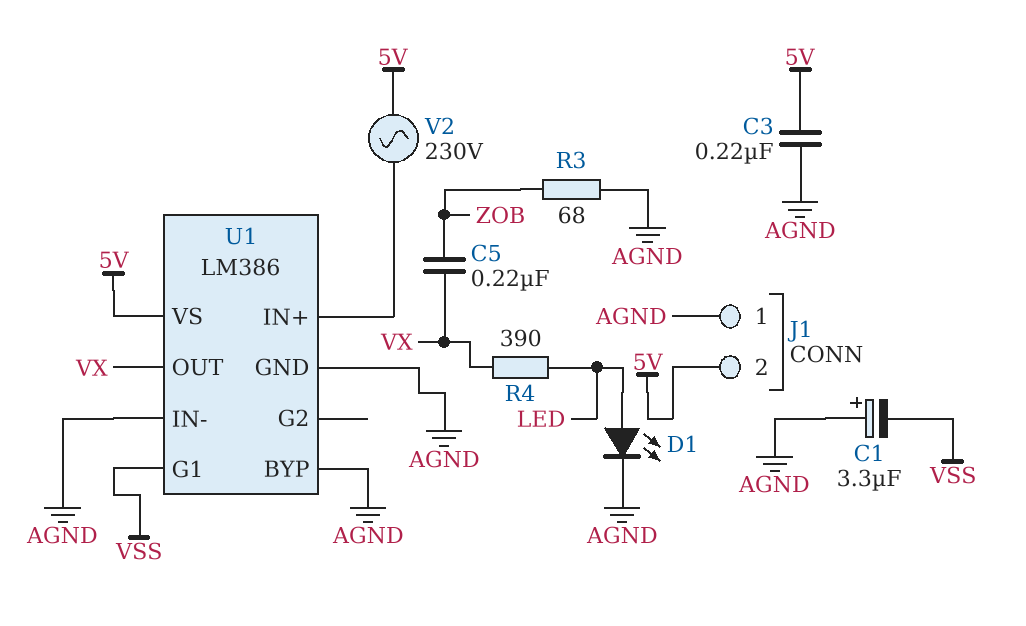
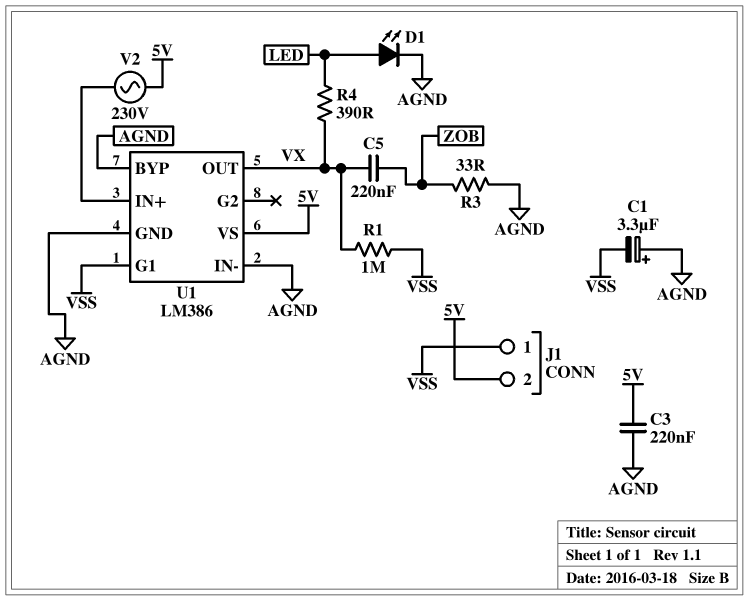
J1 pin 1: AGND -> VSS
R1: none -> 1M (VSS, VX)
R3: 68 (AGND, ZOB) -> 33 (AGND, ZOB)

